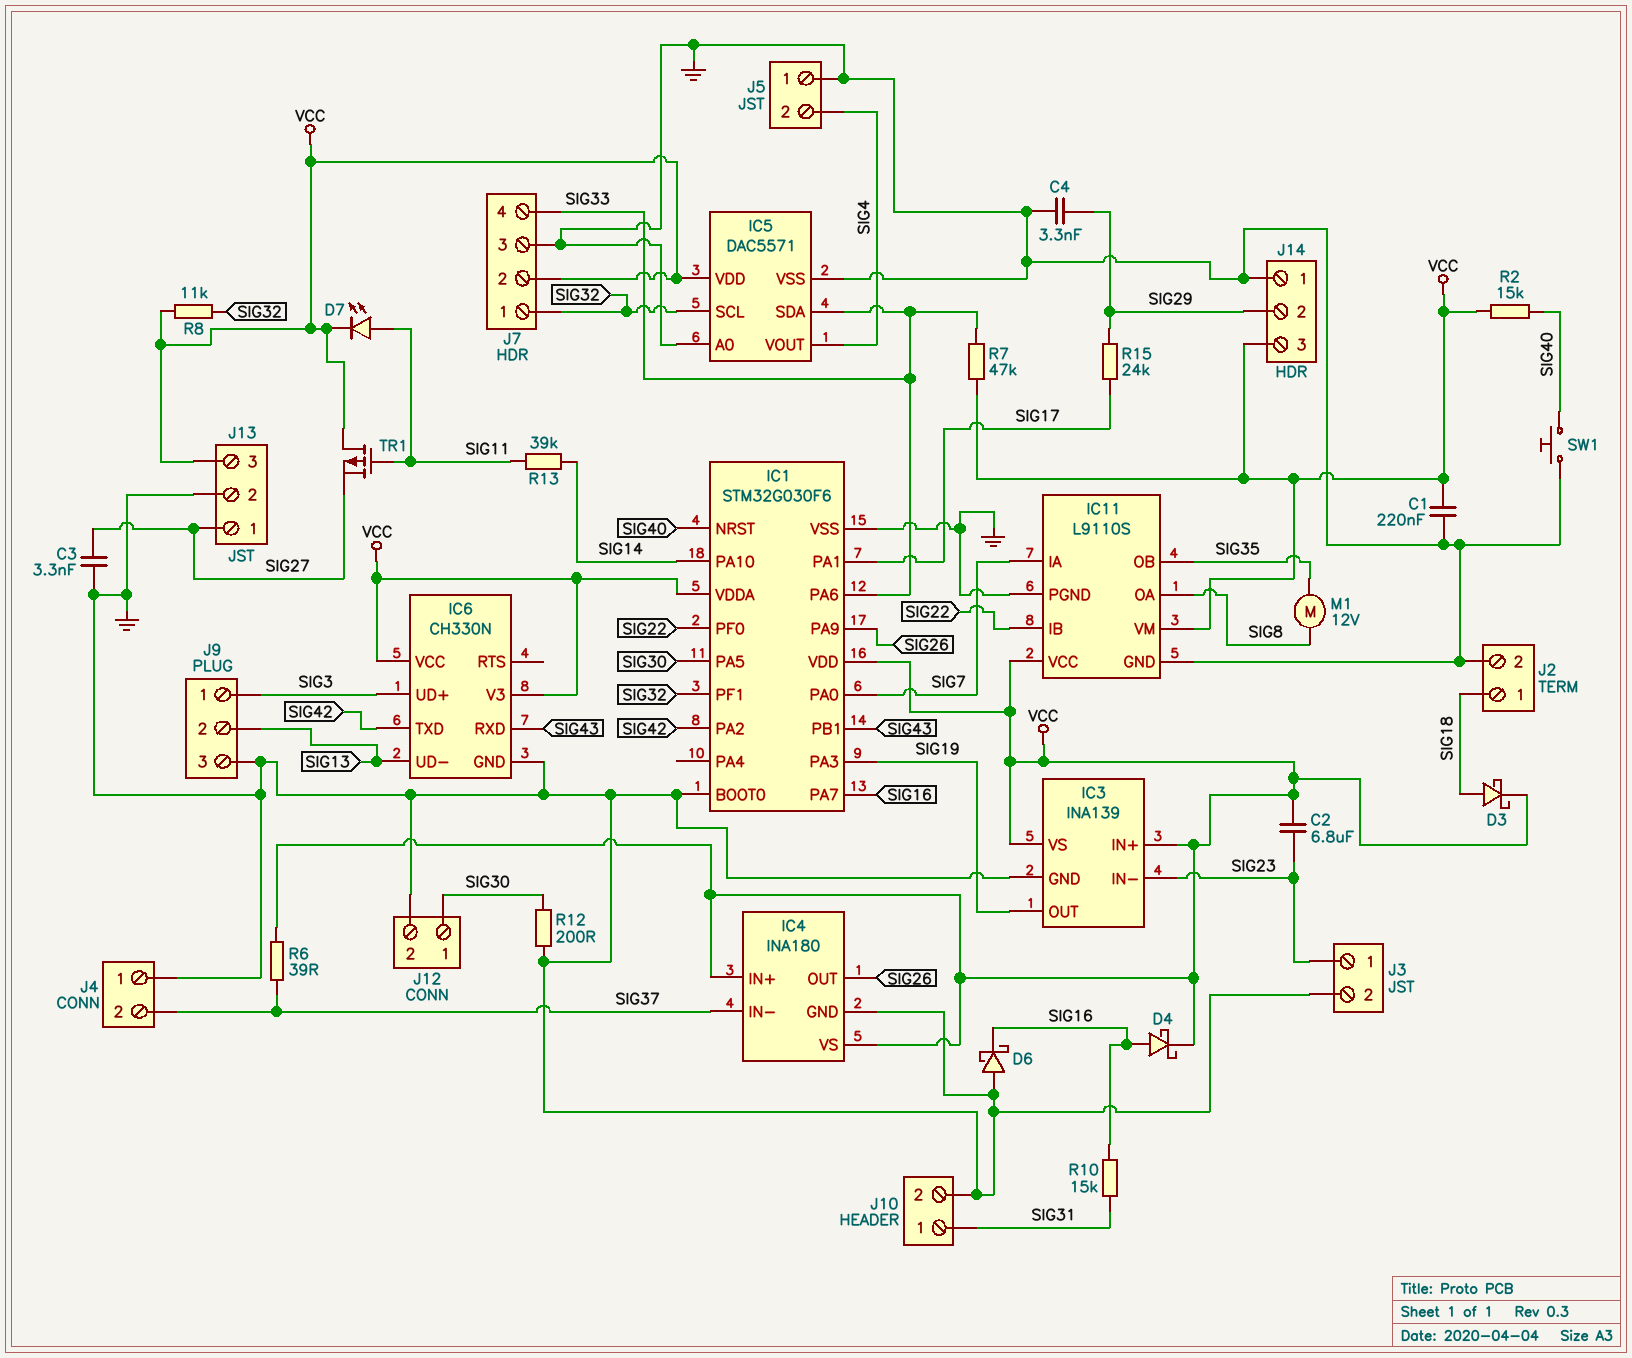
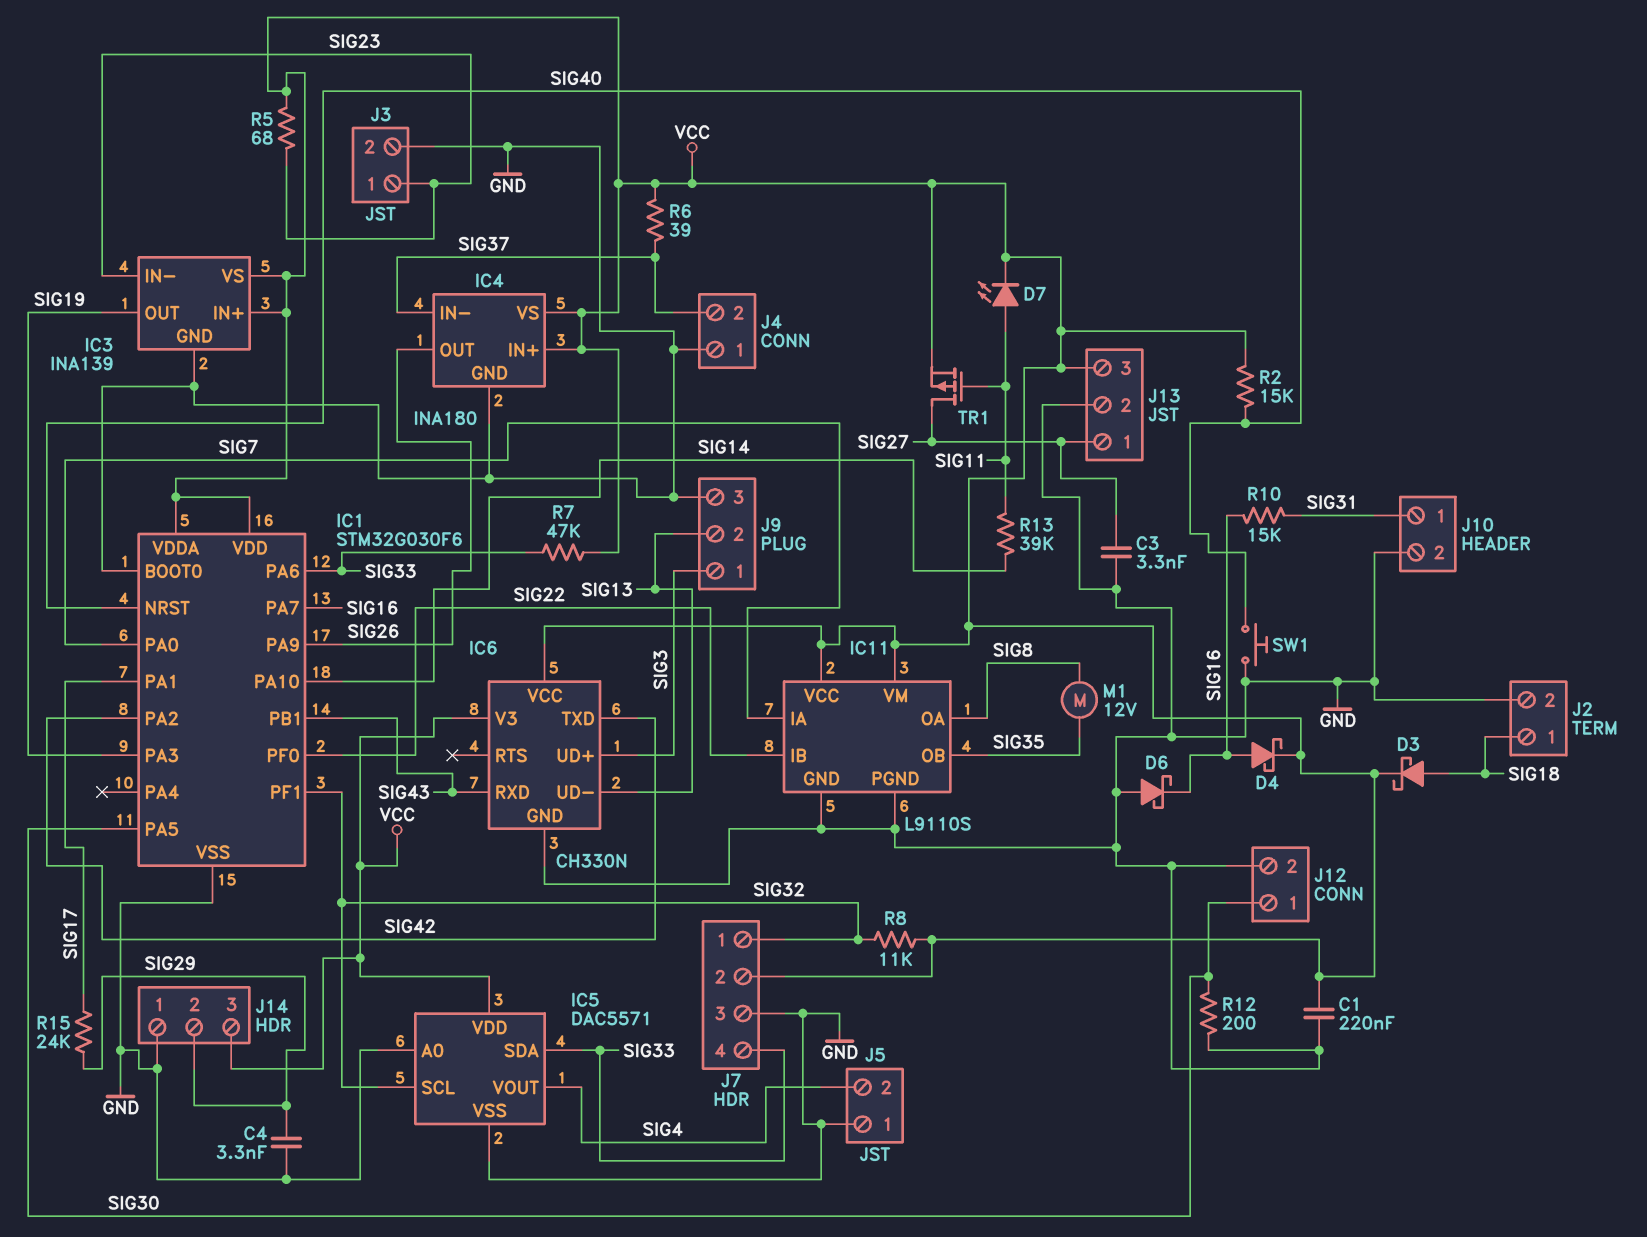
C2: 6.8uF (SIG23, VCC) -> none
R5: none -> 68 (SIG23, VCC)
TR1: PMOS (G SIG11, D VCC, S SIG27) -> PMOS (G SIG11, D SIG27, S VCC)

